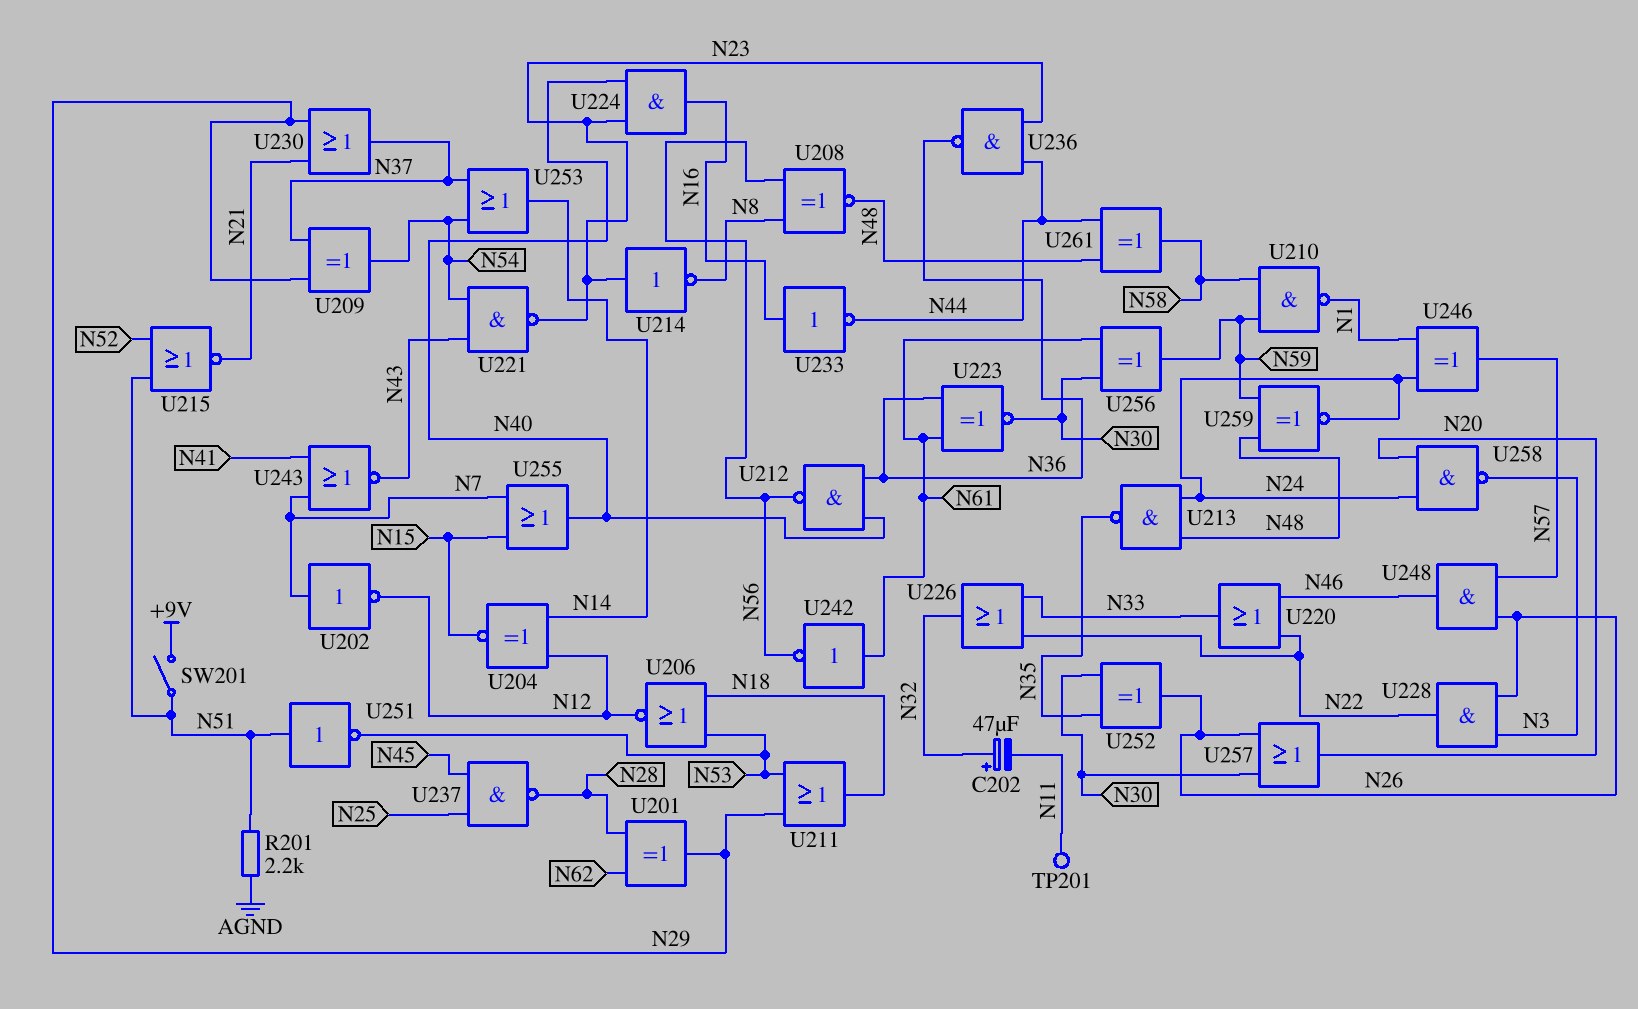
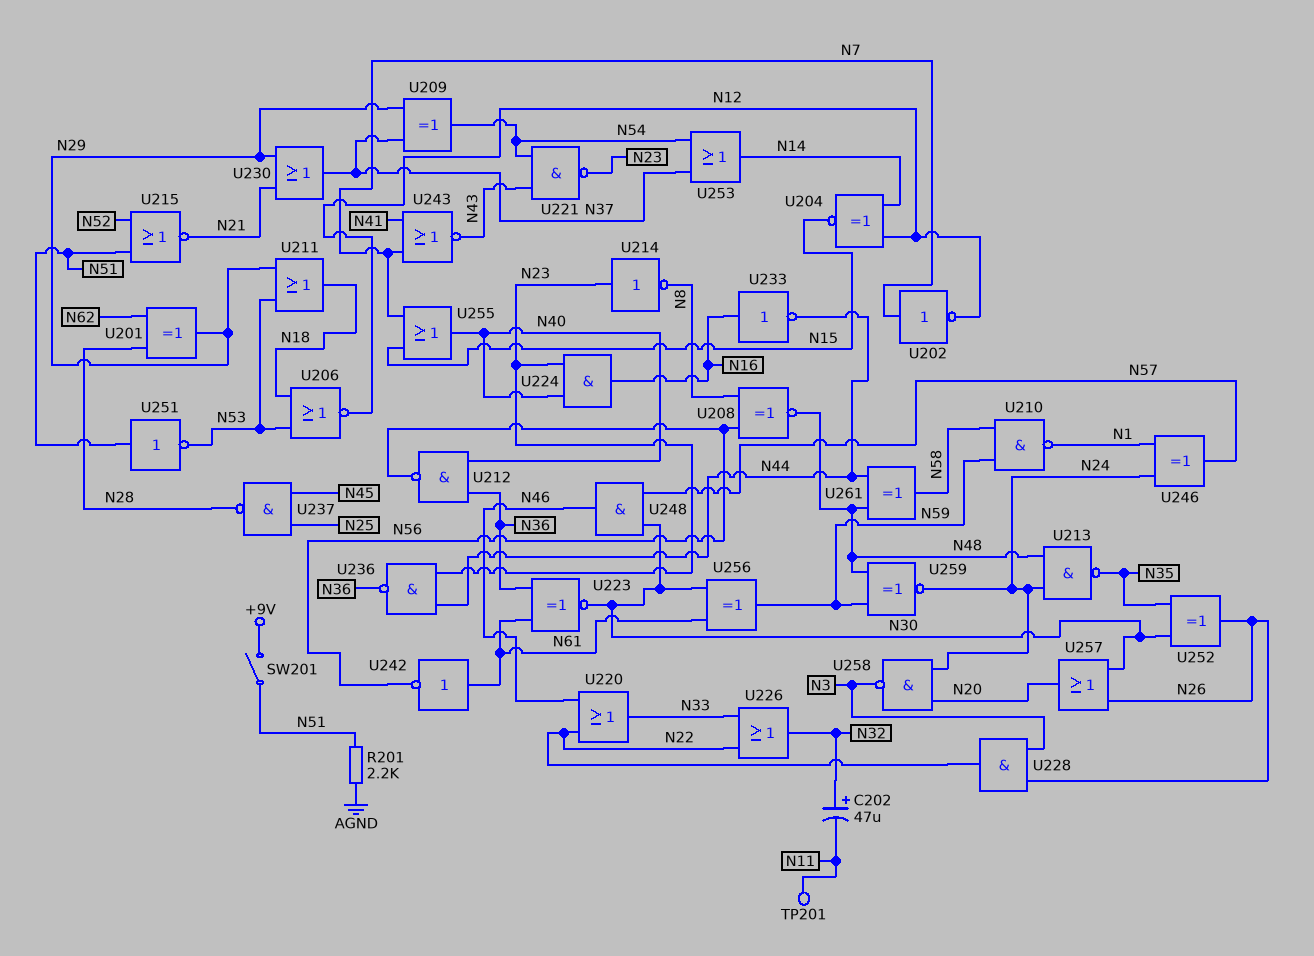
U248: AND (in N26, in N57, out N46) -> AND (in N30, in N57, out N46)

